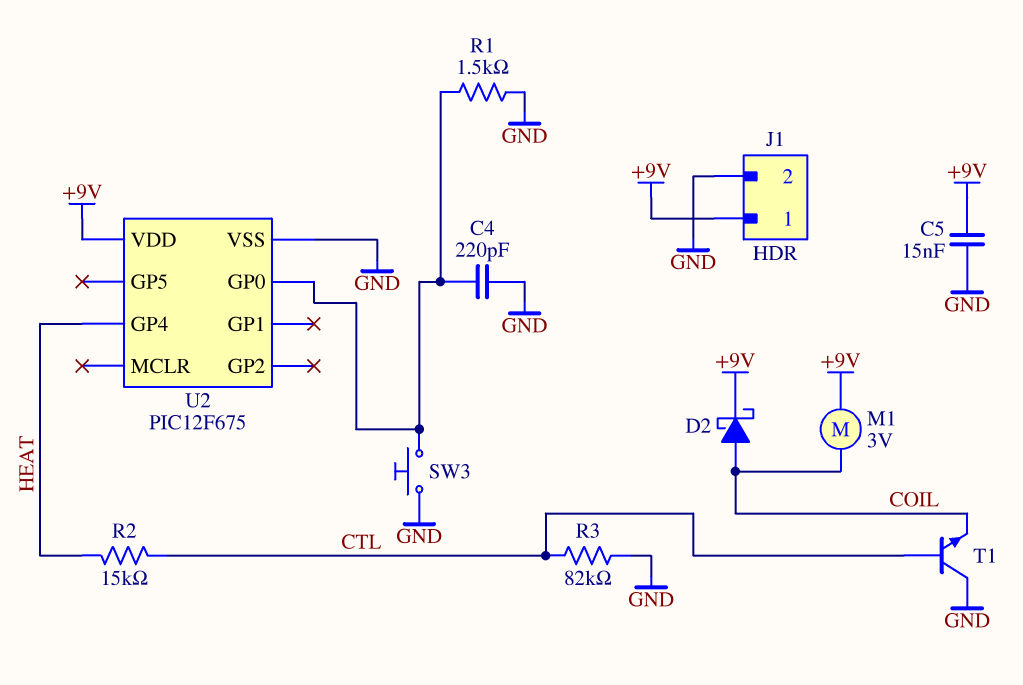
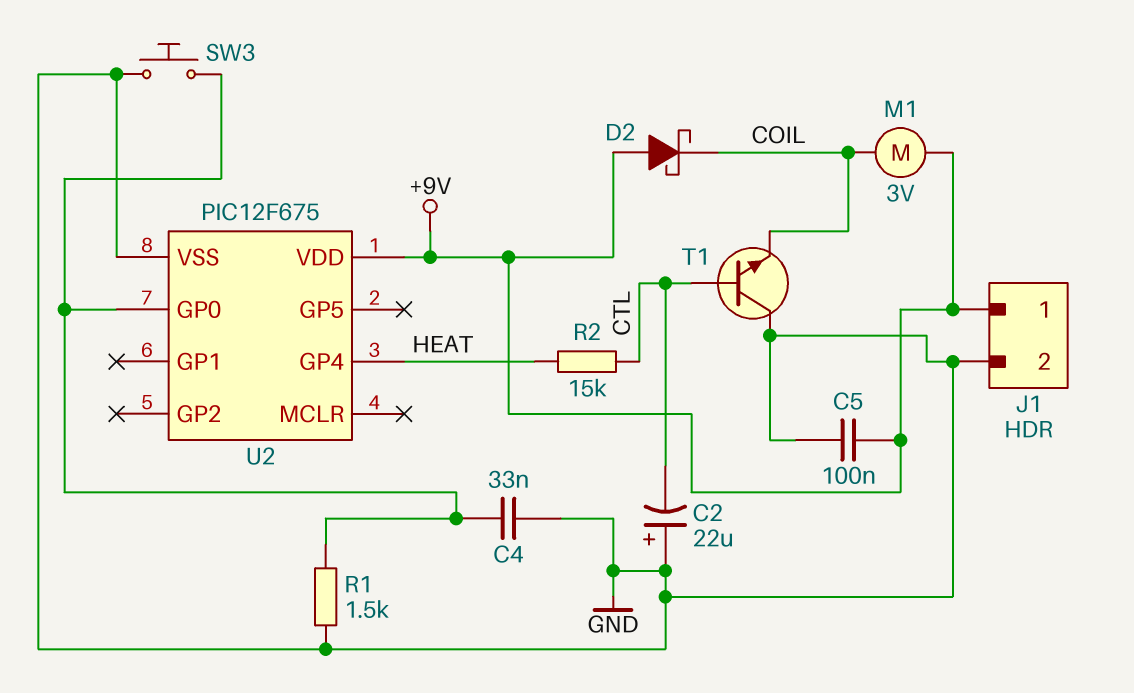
C2: none -> 22uF (plus GND, minus CTL)
C4: 220pF (GND, U2/GP0) -> 33nF (GND, U2/GP0)
C5: 15nF (+9V, GND) -> 100nF (+9V, GND)
D2: schottky (A COIL, K +9V) -> schottky (A +9V, K COIL)
R3: 82k (CTL, GND) -> none

